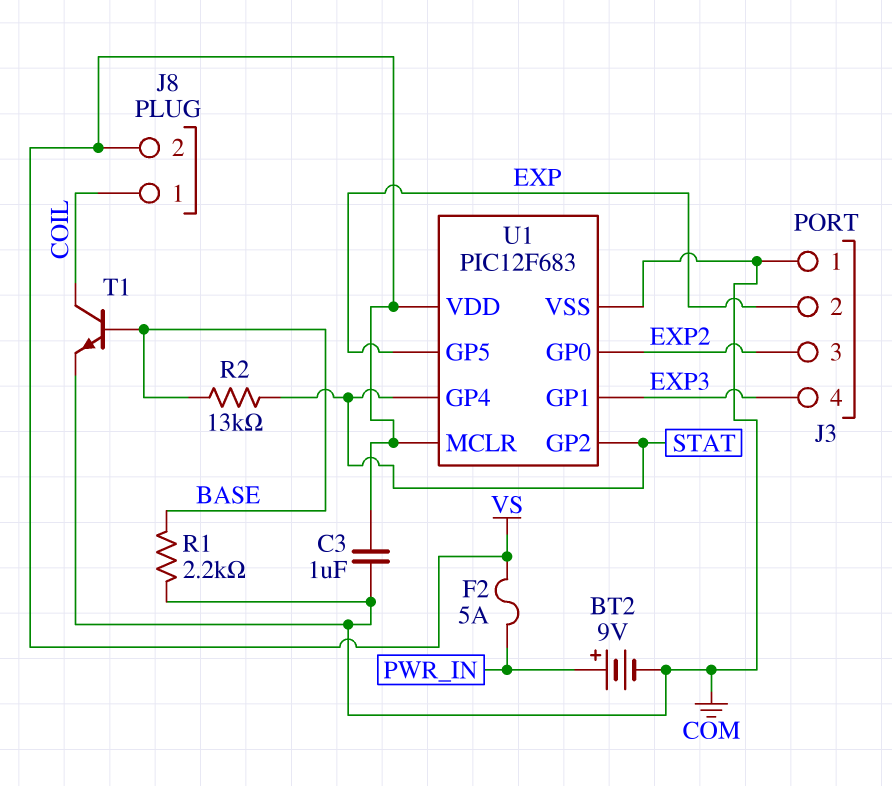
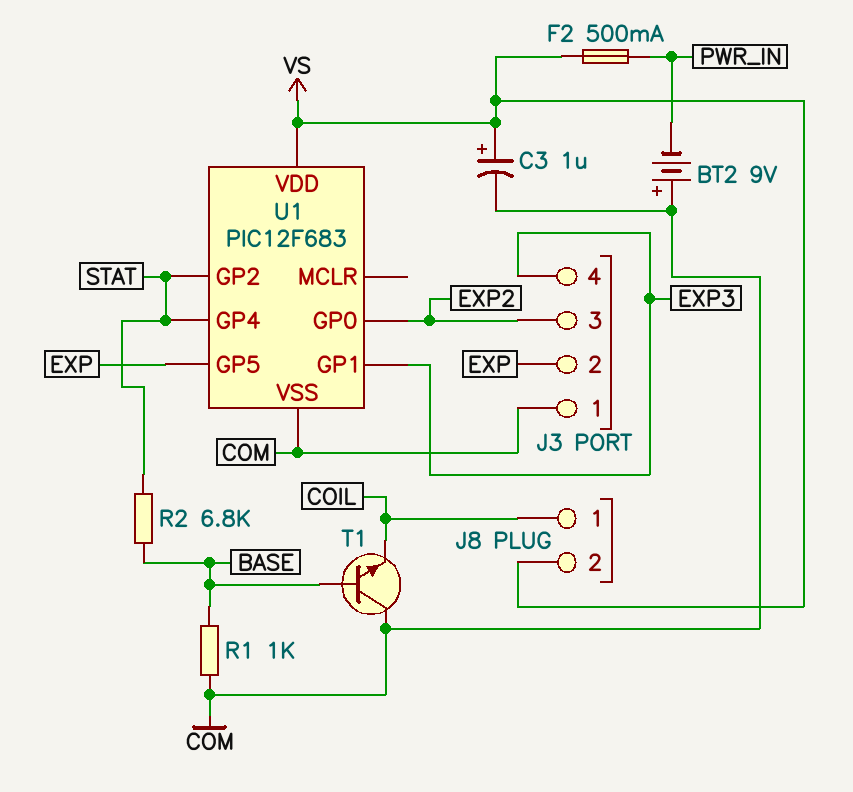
BT2: 9V (plus PWR_IN, minus COM) -> 9V (plus COM, minus PWR_IN)
C3: 1uF (COM, VS) -> 1uF (plus VS, minus COM)
F2: 5A (PWR_IN, VS) -> 500mA (PWR_IN, VS)
R1: 2.2k (BASE, COM) -> 1k (BASE, COM)
R2: 13k (BASE, STAT) -> 6.8k (BASE, STAT)
T1: NPN (B BASE, C COIL, E COM) -> NPN (B BASE, C COM, E COIL)
U1 pin MCLR: VS -> none

